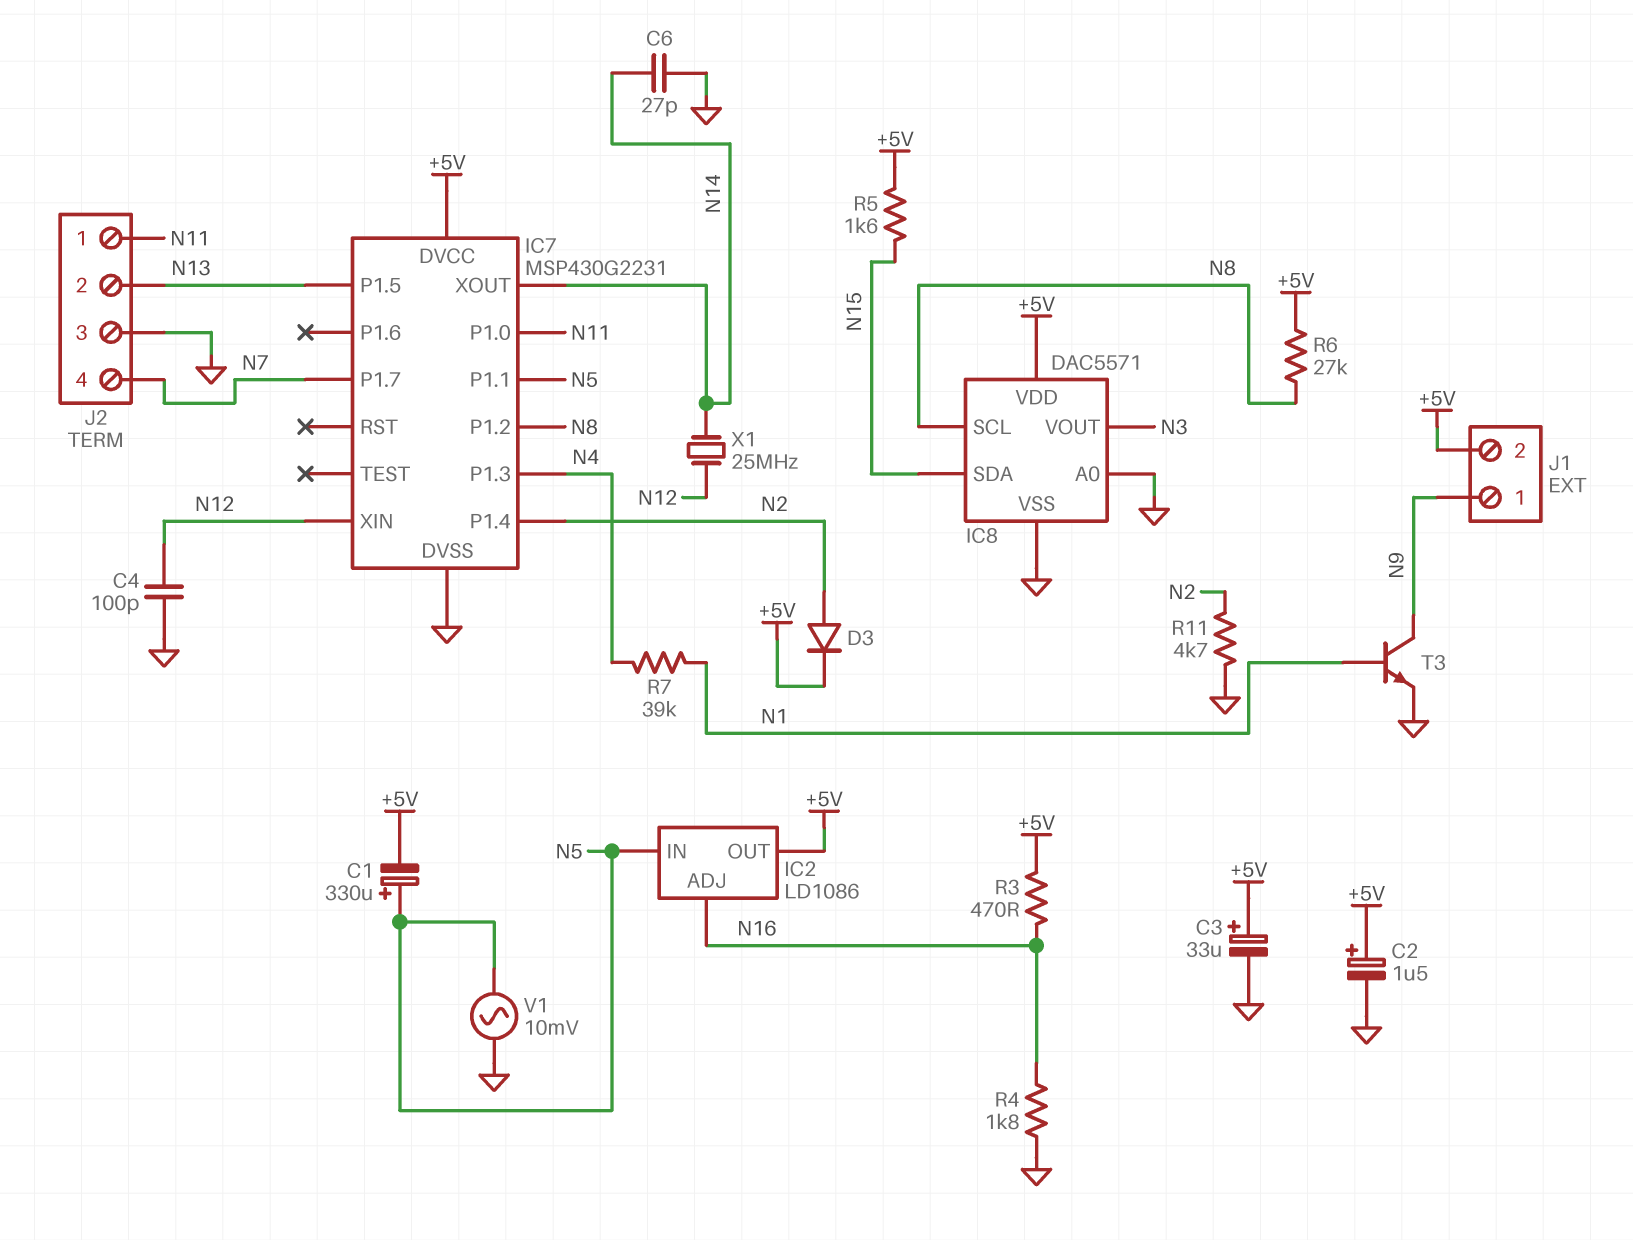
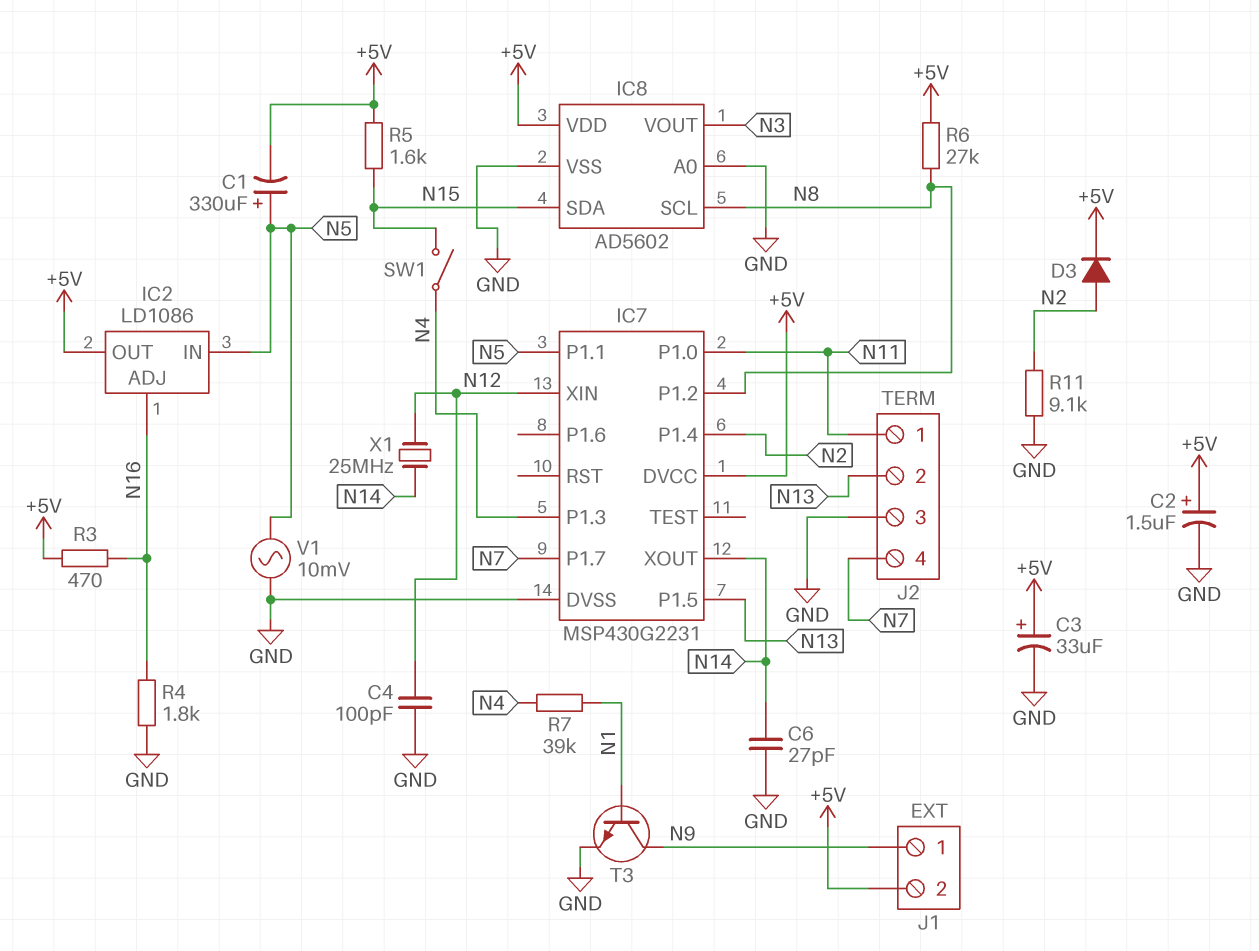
IC8: DAC5571 -> AD5602
R11: 4.7k (GND, N2) -> 9.1k (GND, N2)
SW1: none -> switch (N4, N15)

